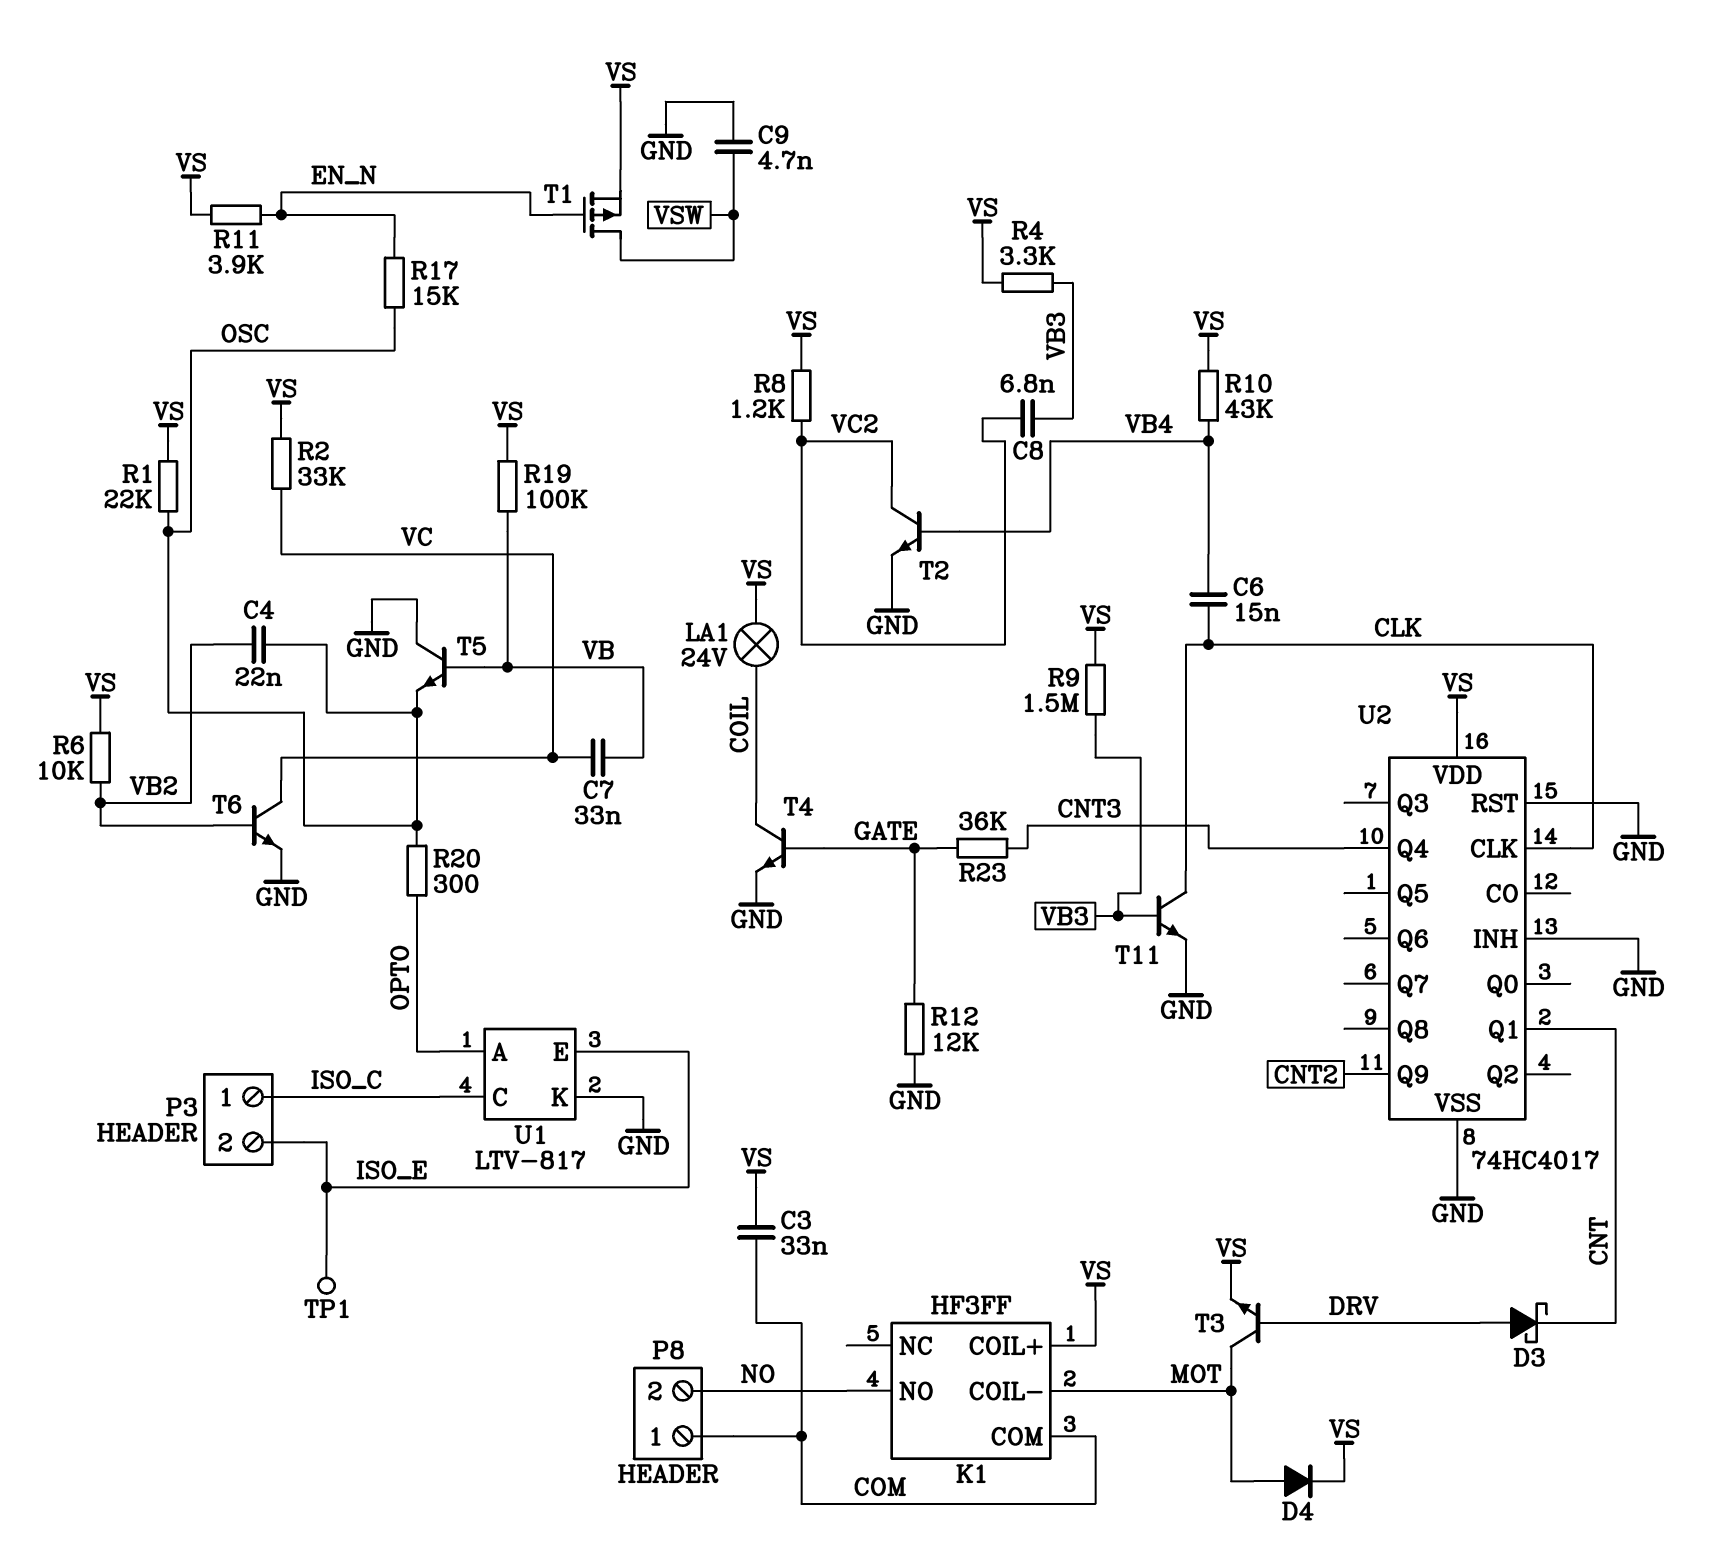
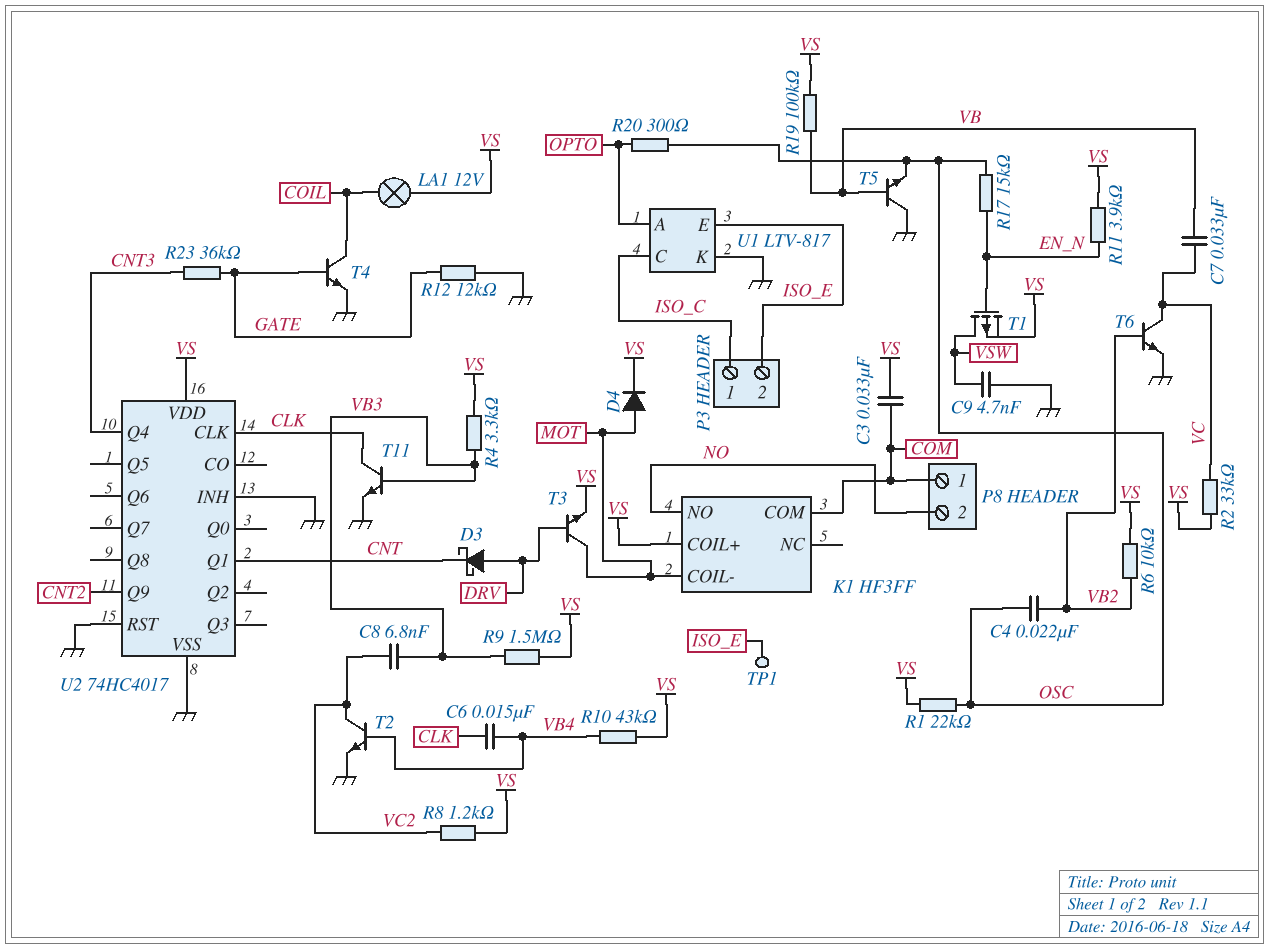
LA1: lamp 24V (COIL, VS) -> lamp 12V (COIL, VS)

